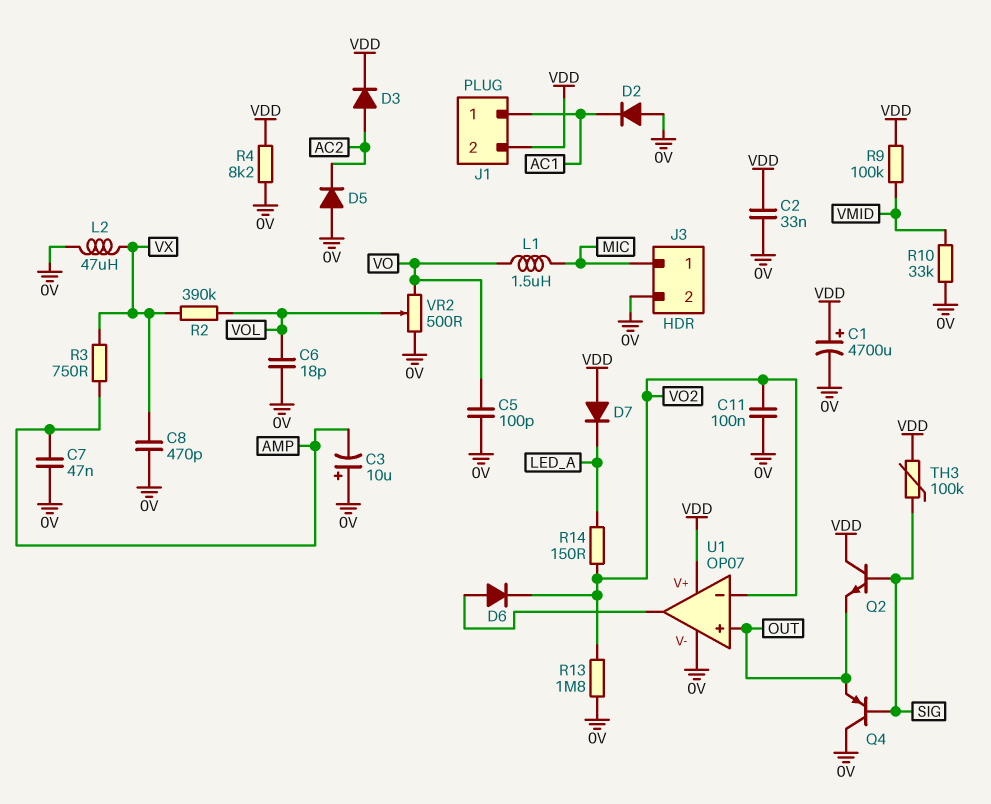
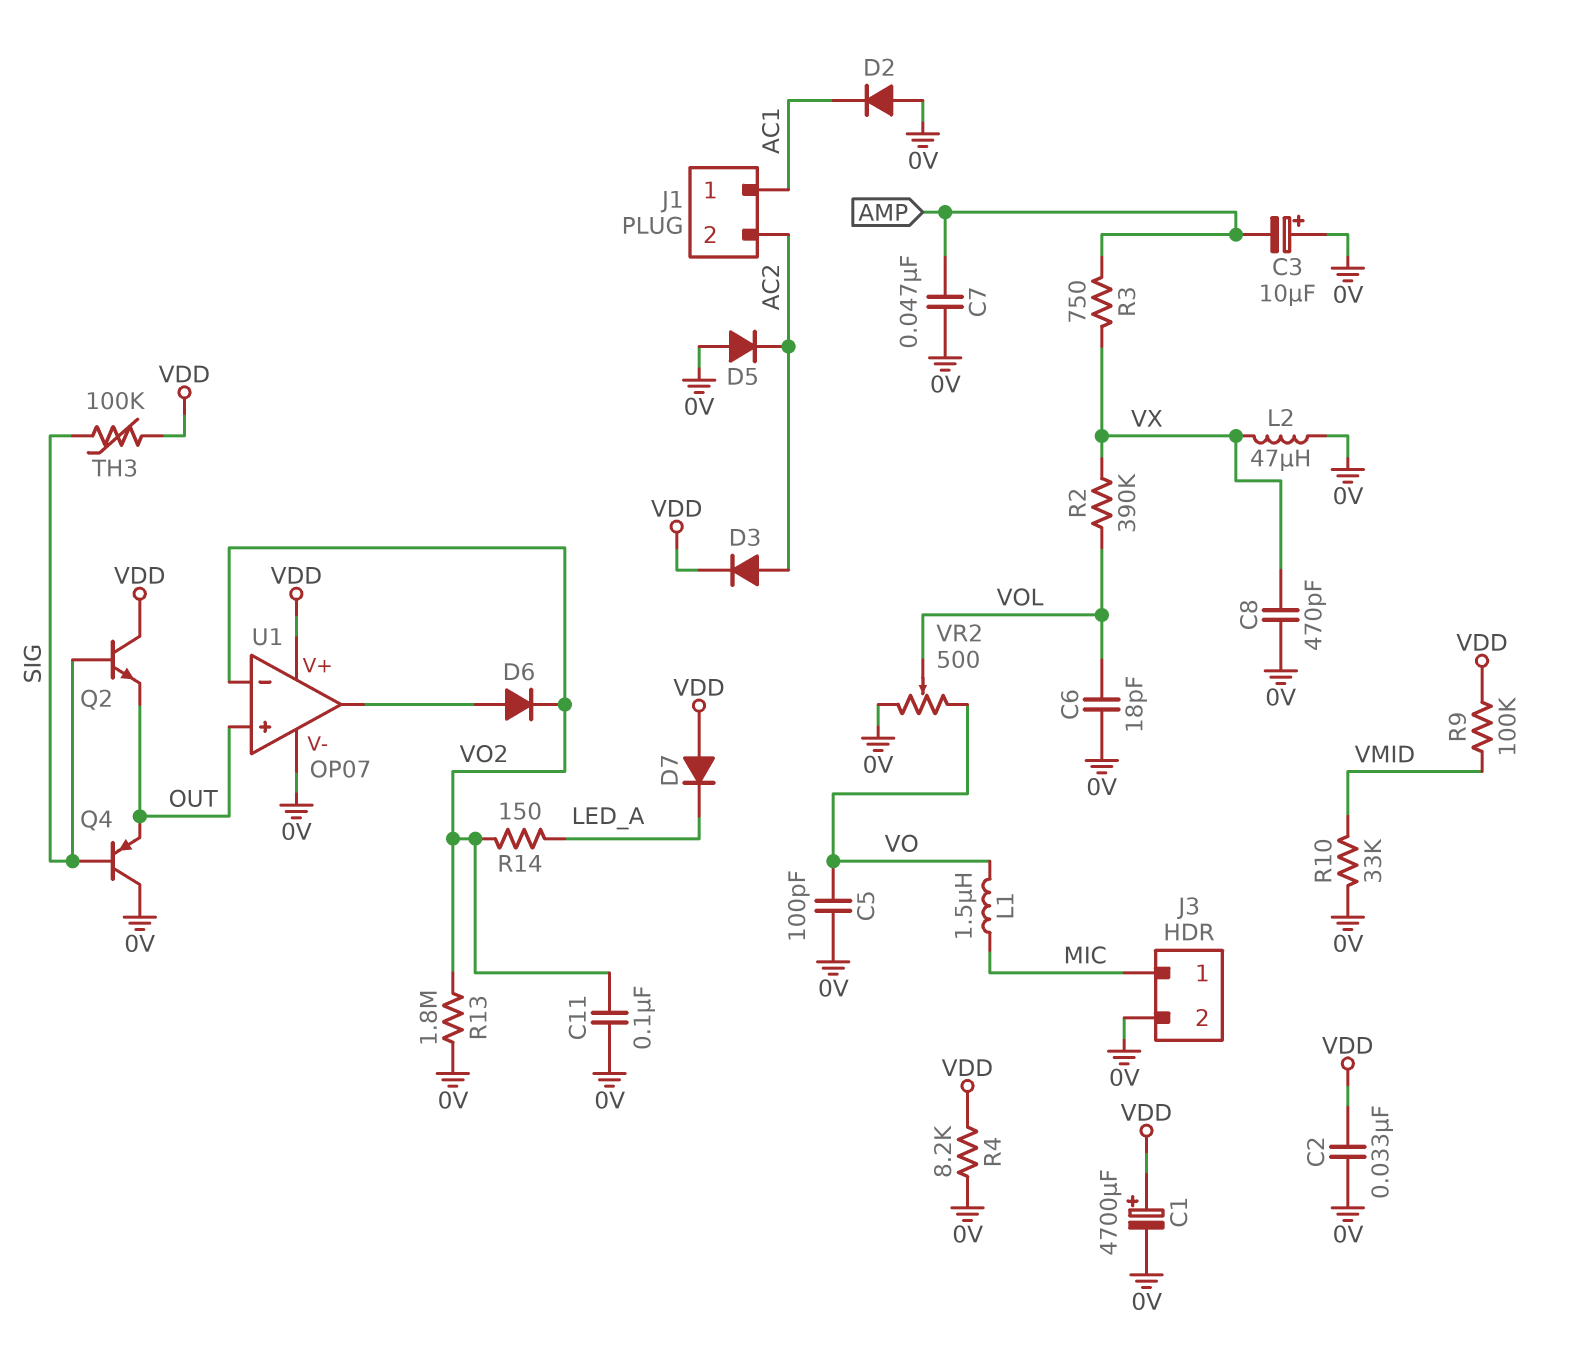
J1 pin 2: VDD -> AC2

